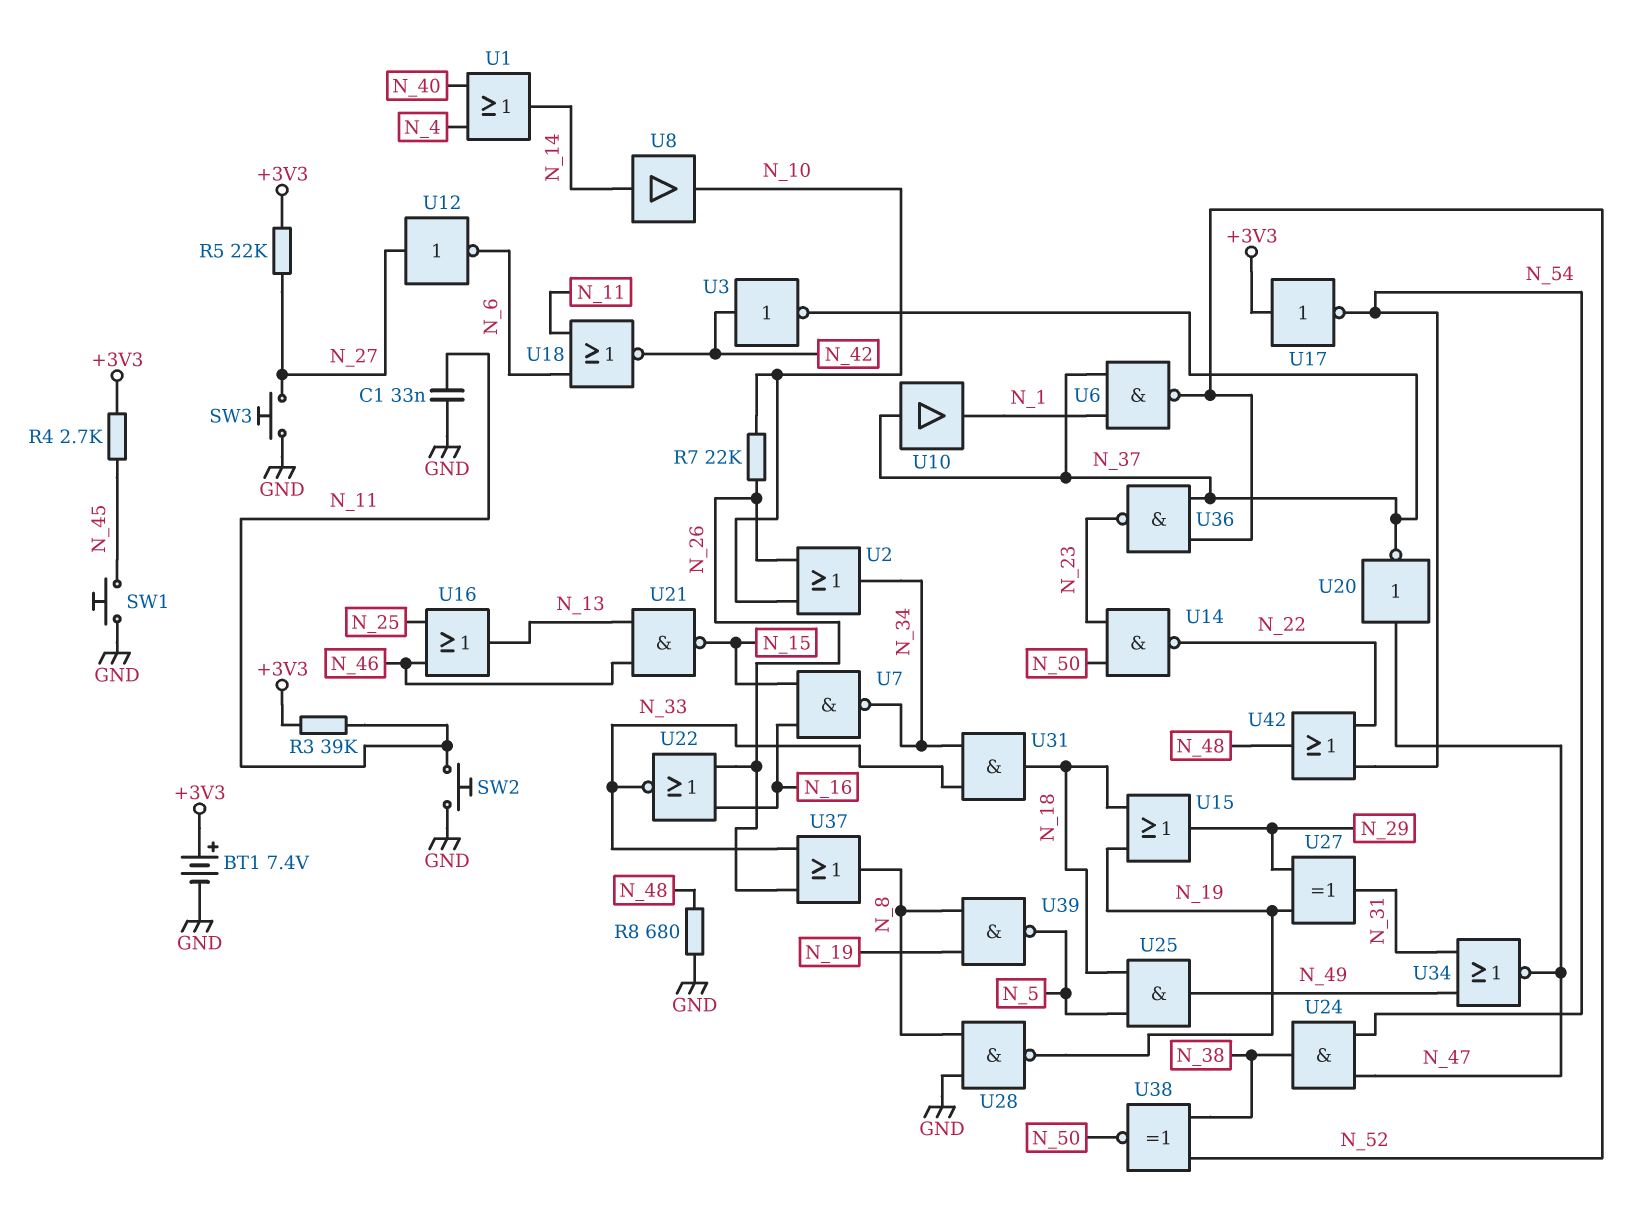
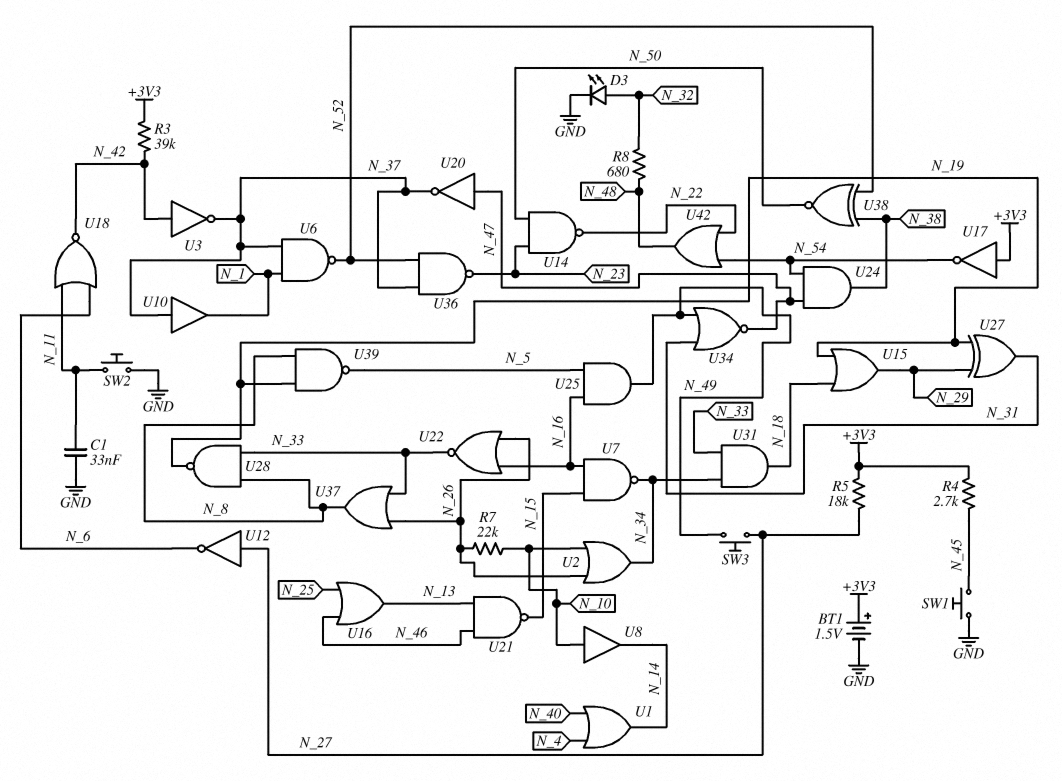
BT1: 7.4V (plus +3V3, minus GND) -> 1.5V (plus +3V3, minus GND)
D3: none -> LED (A N_32, K GND)
R3: 39k (+3V3, N_11) -> 39k (+3V3, N_42)
R5: 22k (+3V3, N_27) -> 18k (+3V3, N_27)
R8: 680 (GND, N_48) -> 680 (N_32, N_48)
SW3: button (GND, N_27) -> button (N_27, N_49)
U8: buffer (in N_14, out N_10) -> buffer (in N_10, out N_14)
U25: AND (in N_5, in N_18, out N_49) -> AND (in N_5, in N_16, out N_49)
U28: NAND (in GND, in N_8, out N_19) -> NAND (in N_8, in N_33, out N_19)

